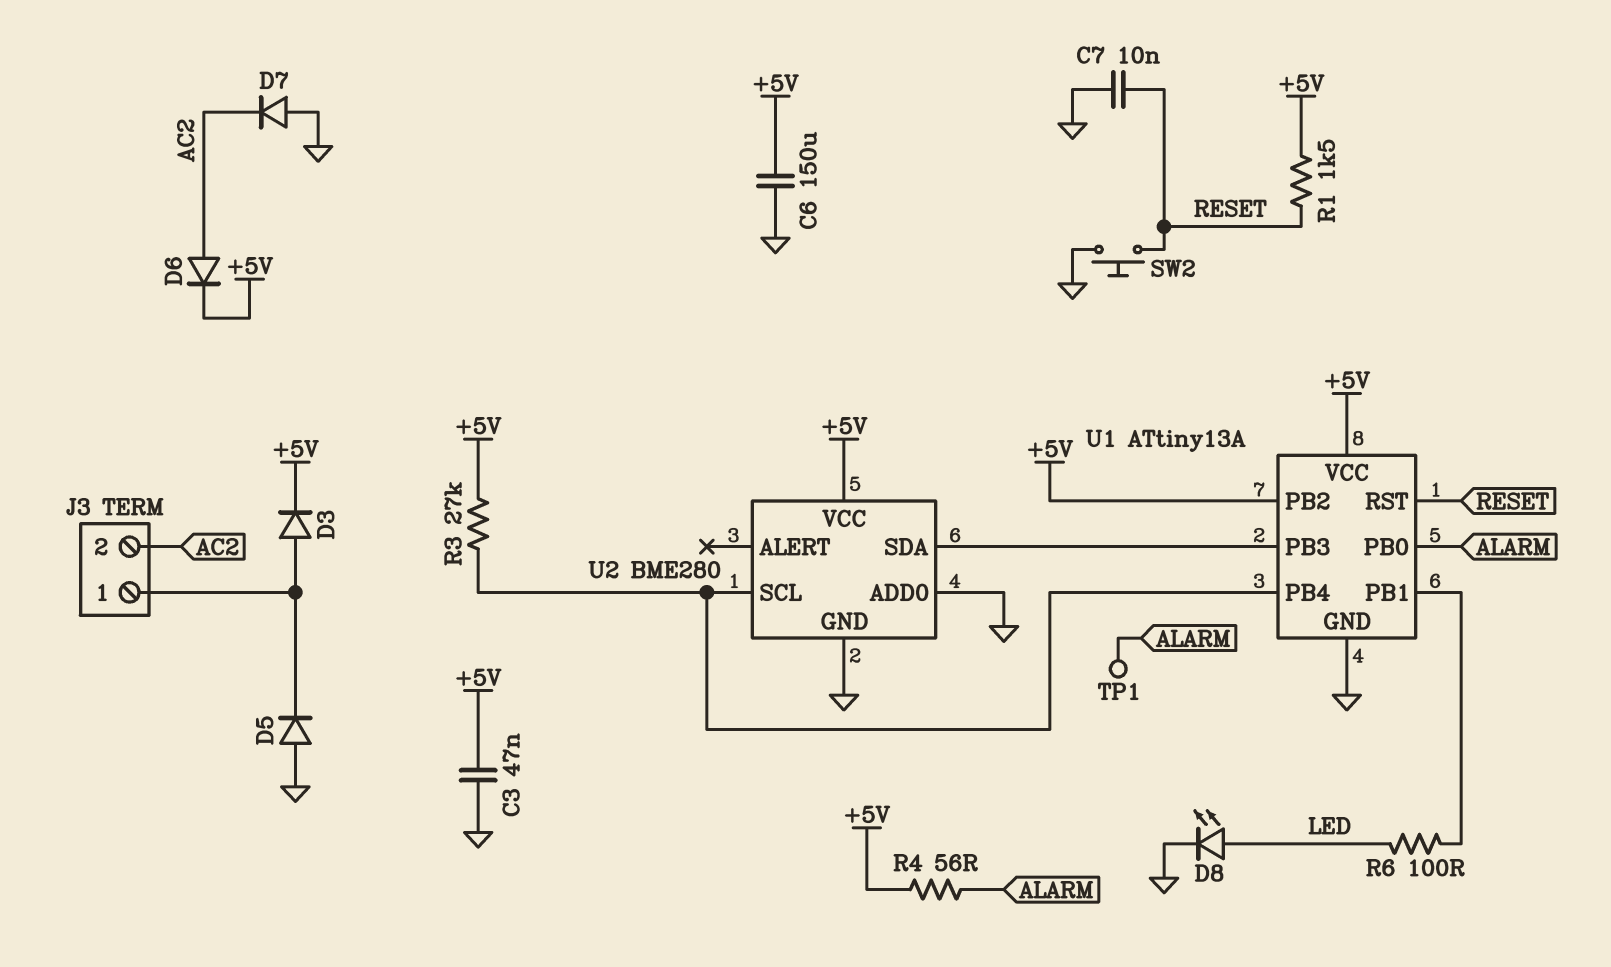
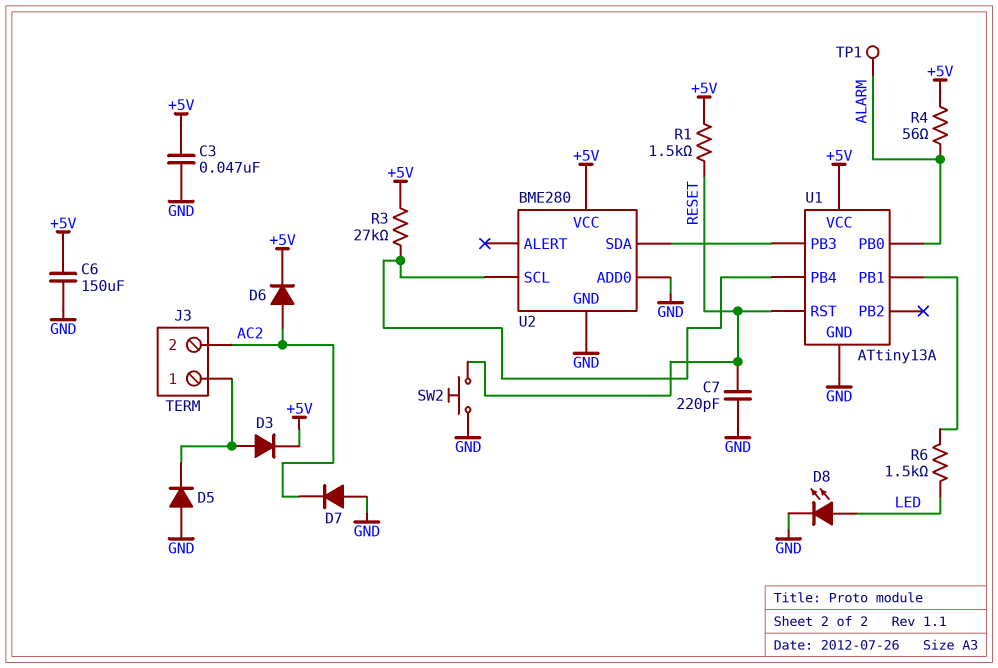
C7: 10nF (GND, RESET) -> 220pF (GND, RESET)
R6: 100 (LED, U1/PB1) -> 1.5k (LED, U1/PB1)
U1 pin PB2: +5V -> none

